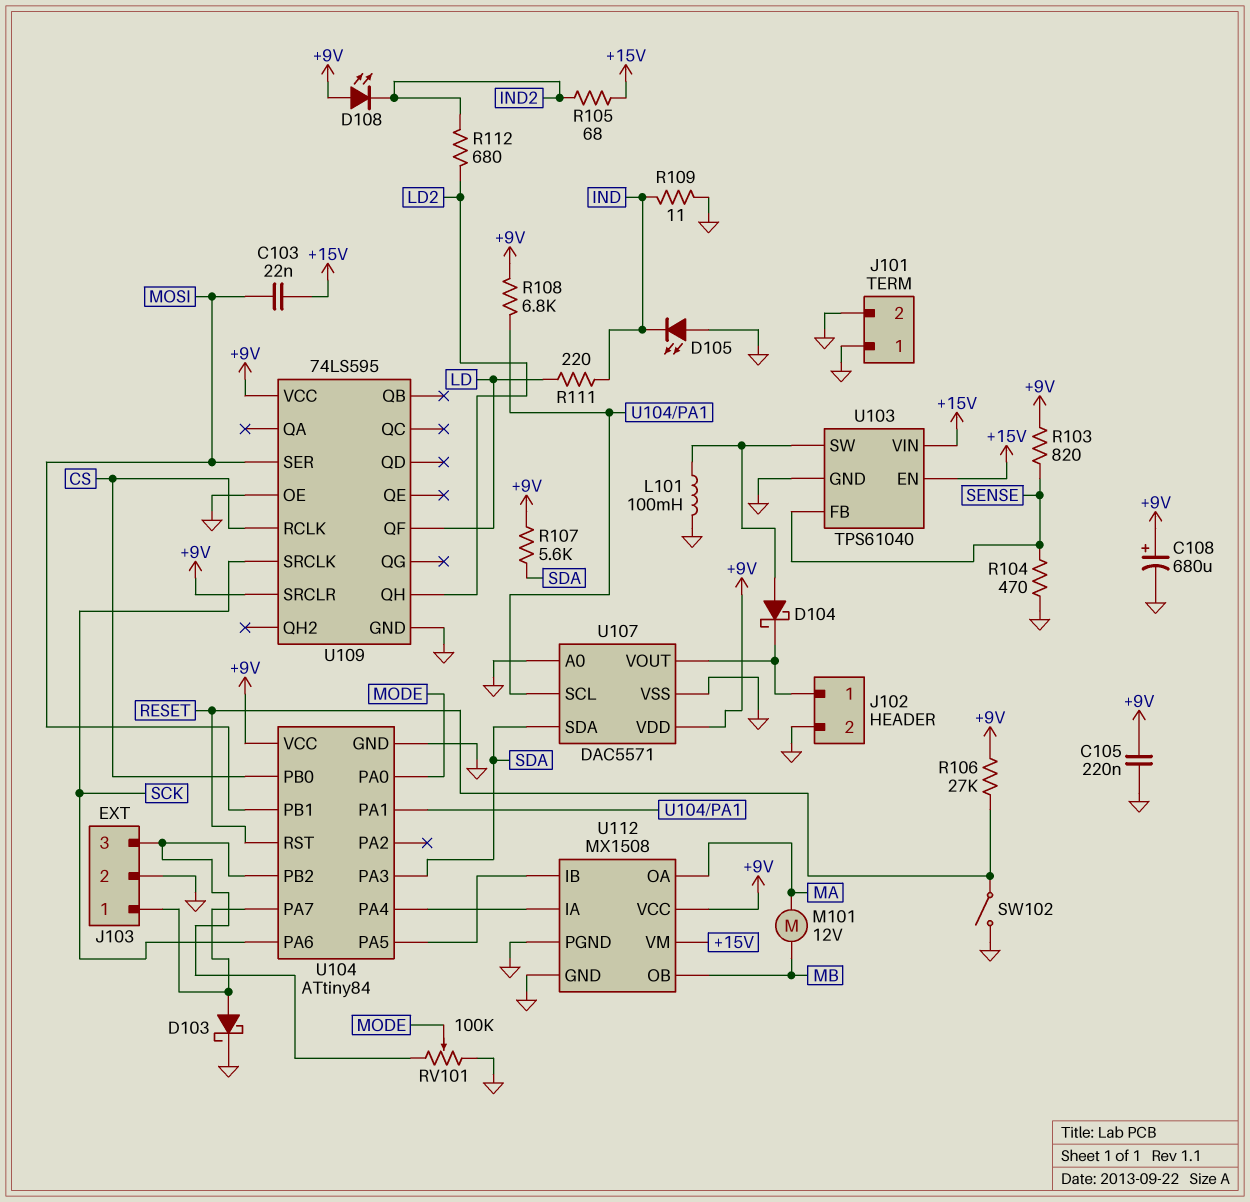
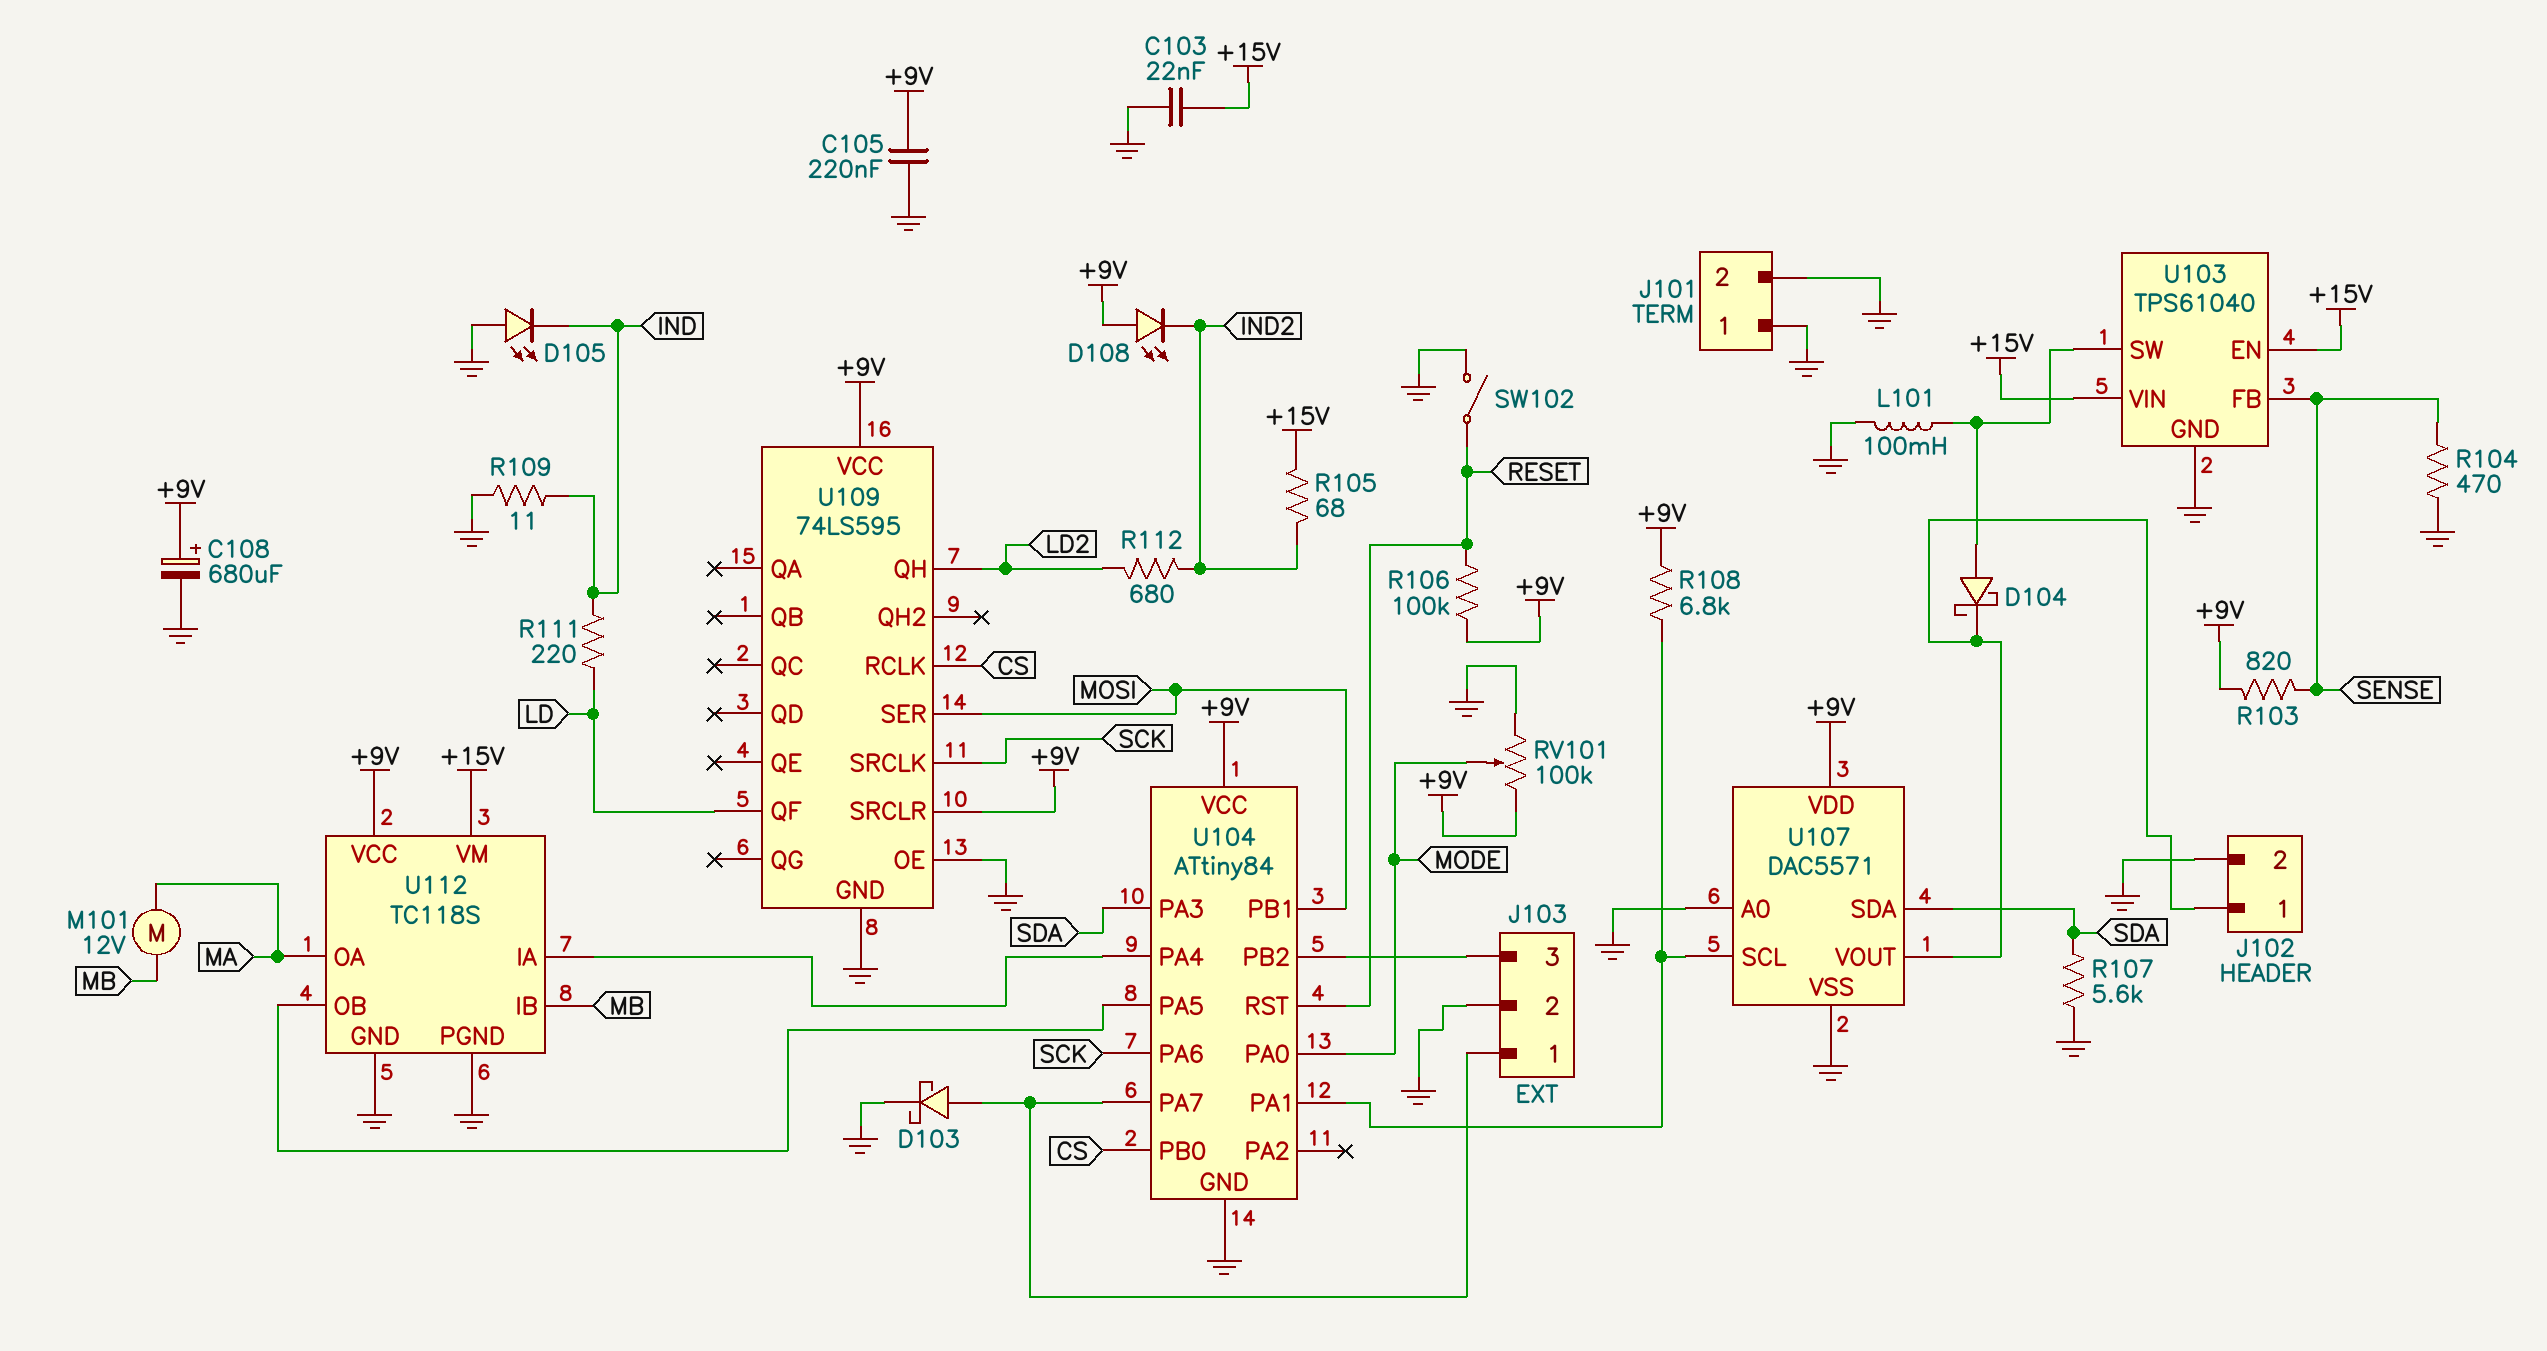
C103: 22nF (+15V, MOSI) -> 22nF (+15V, GND)
R106: 27k (+9V, RESET) -> 100k (+9V, RESET)
R107: 5.6k (+9V, SDA) -> 5.6k (GND, SDA)
RV101: 100k (GND, J103/3, wiper MODE) -> 100k (+9V, GND, wiper MODE)
U112: MX1508 -> TC118S
U112 pin IB: U104/PA5 -> MB
U112 pin OB: MB -> U104/PA5

